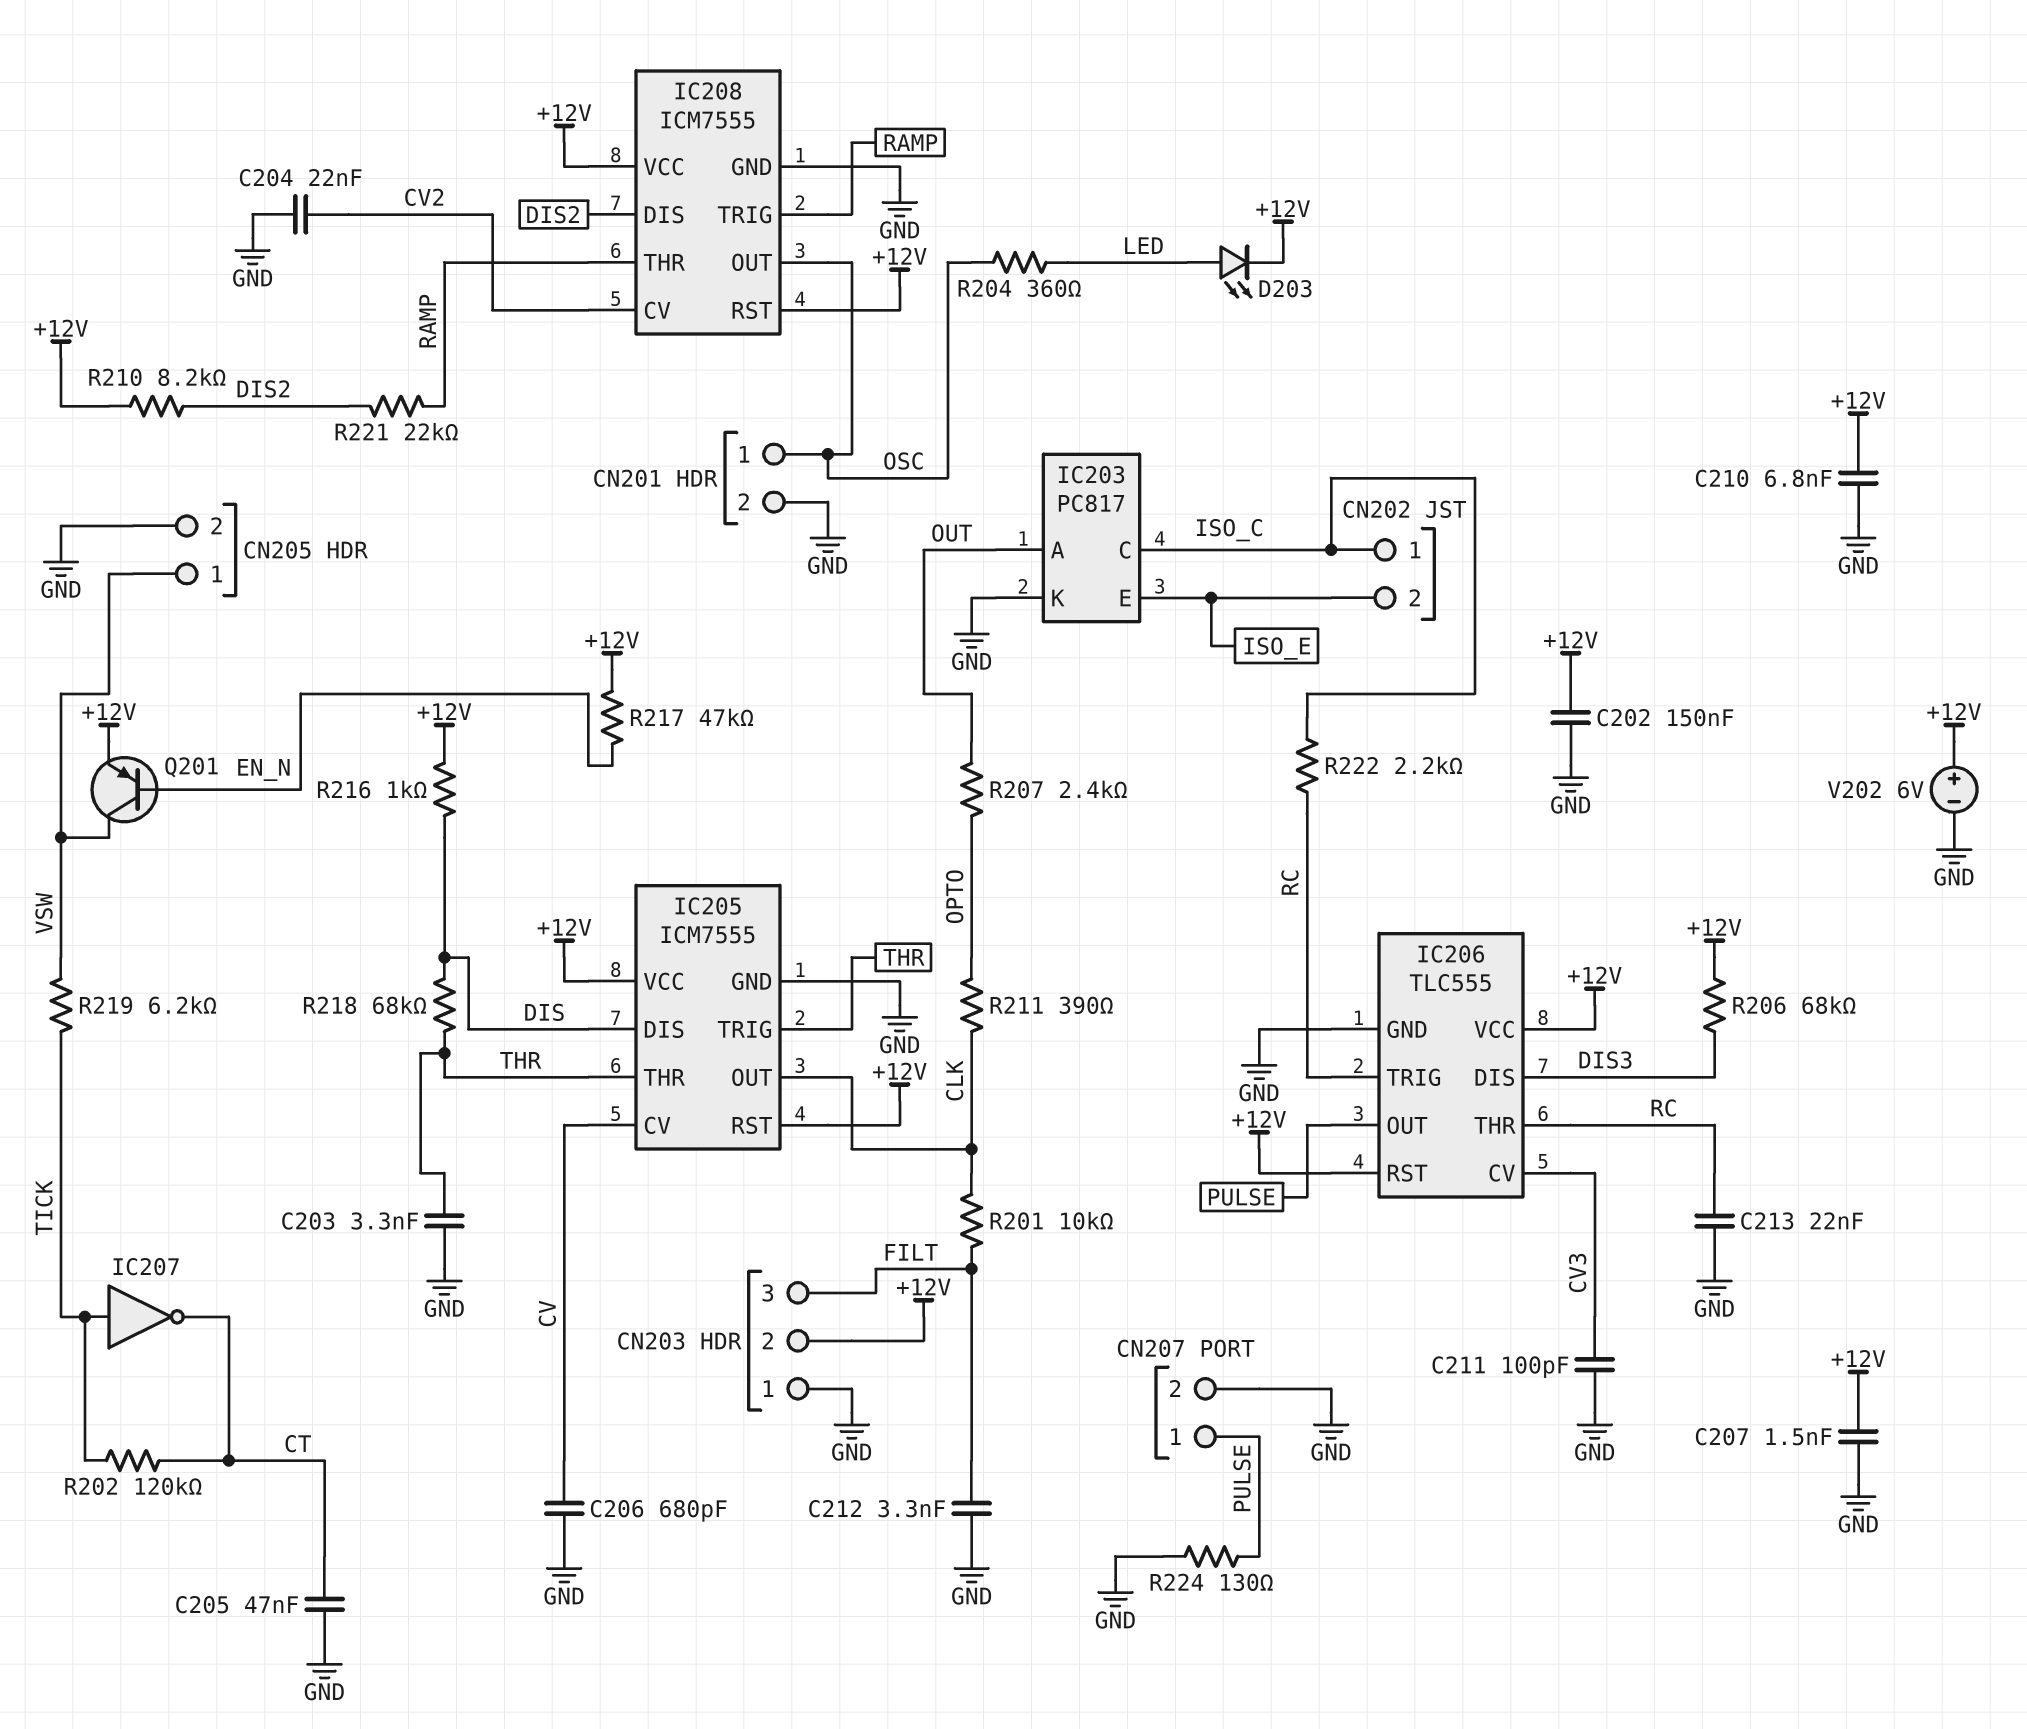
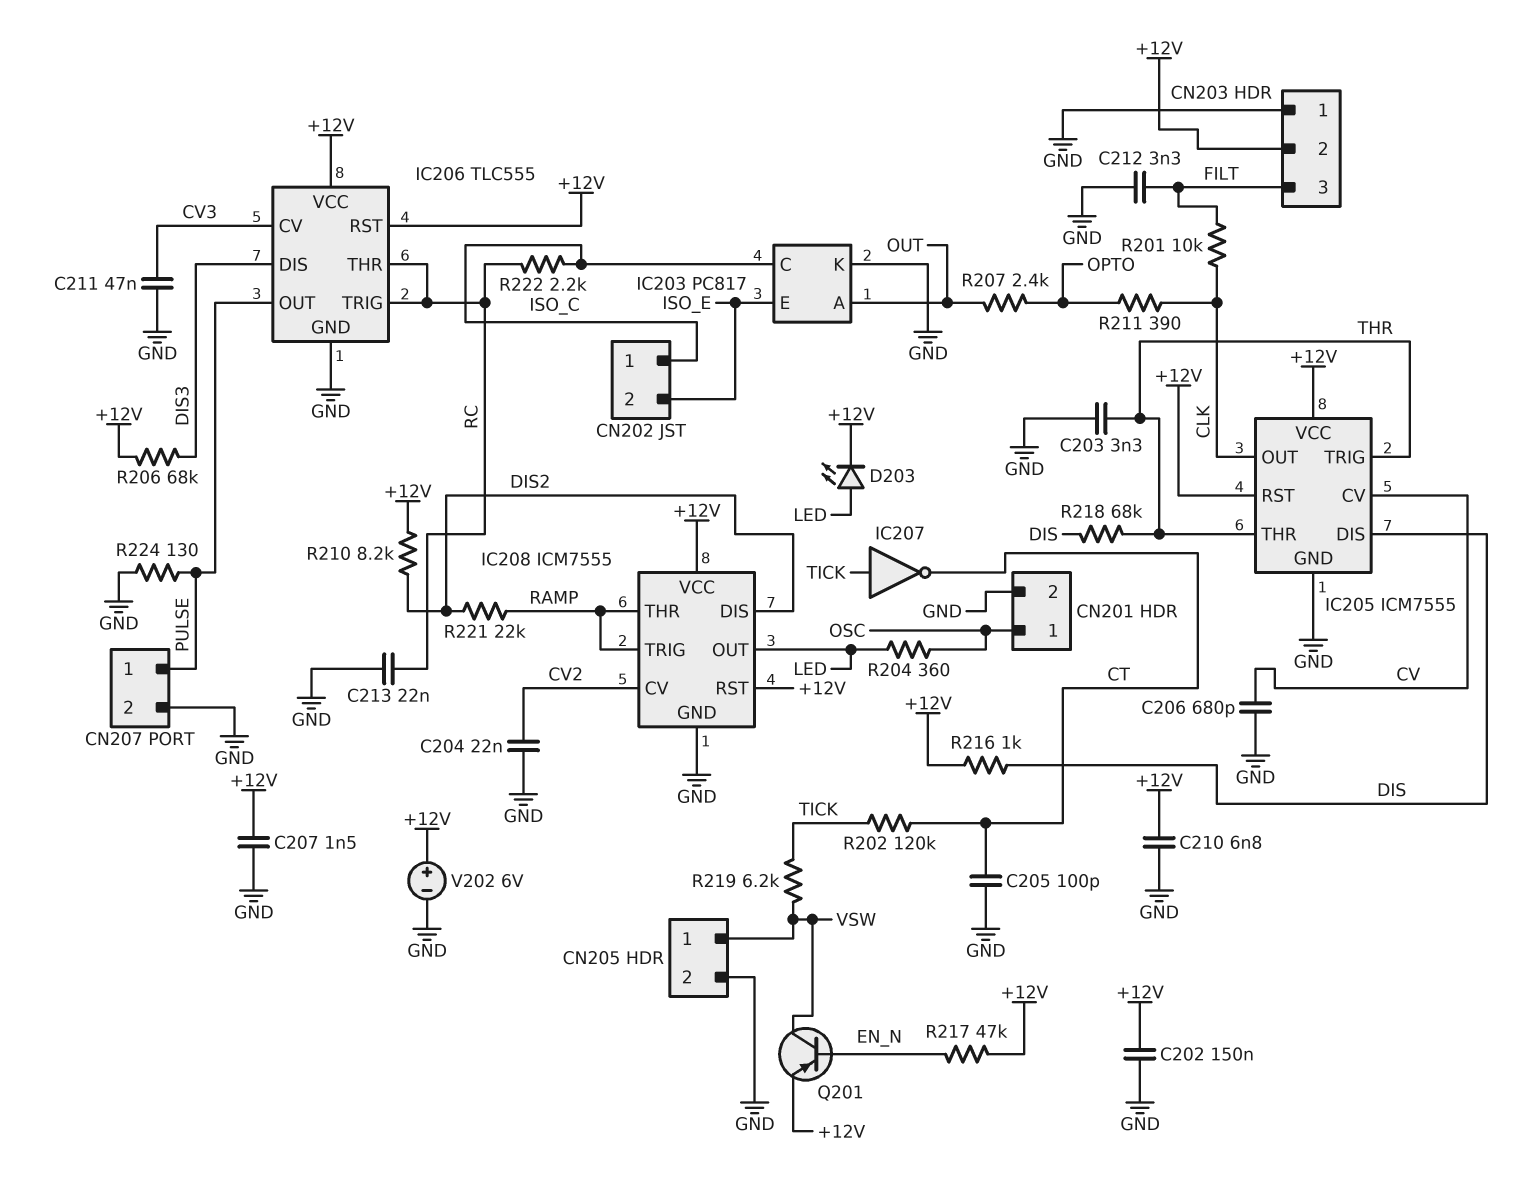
C205: 47nF (CT, GND) -> 100pF (CT, GND)
C211: 100pF (CV3, GND) -> 47nF (CV3, GND)
IC208 pin OUT: OSC -> LED

